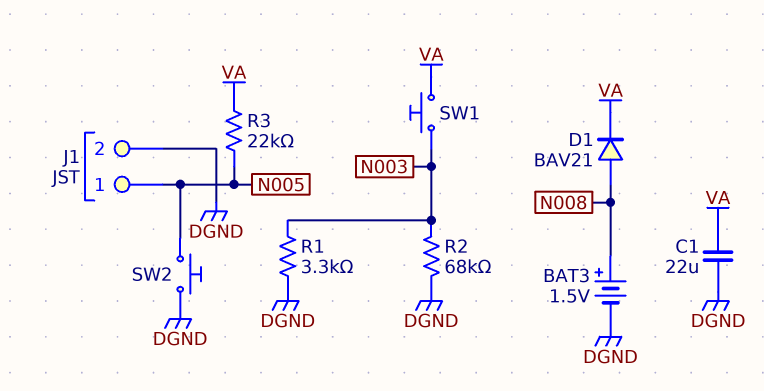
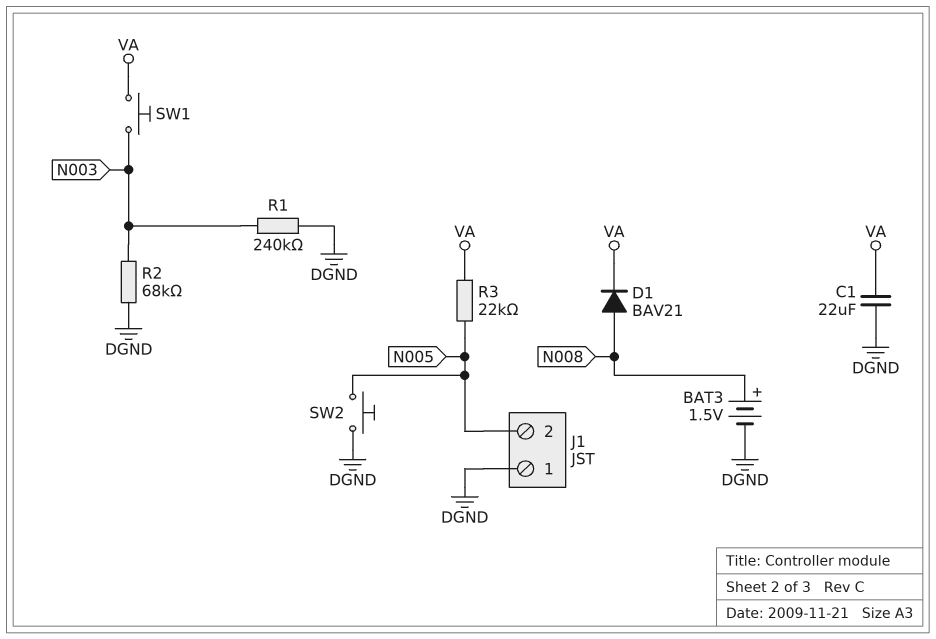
J1 pin 1: N005 -> DGND
J1 pin 2: DGND -> N005
R1: 3.3k (DGND, N003) -> 240k (DGND, N003)

